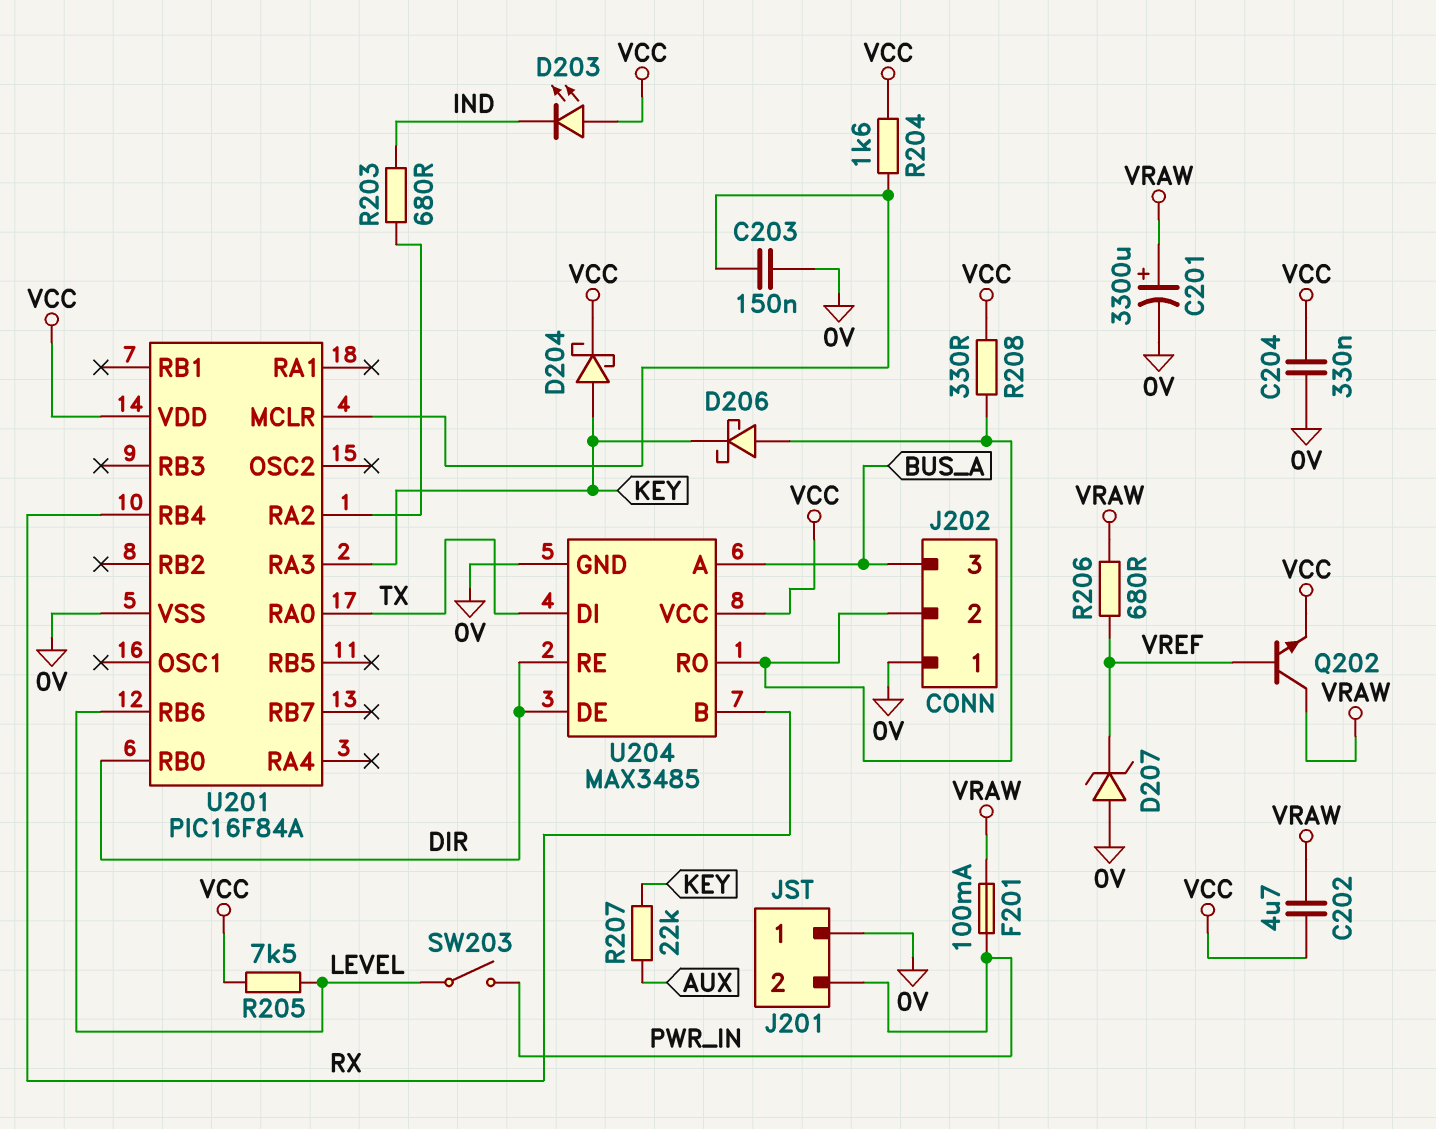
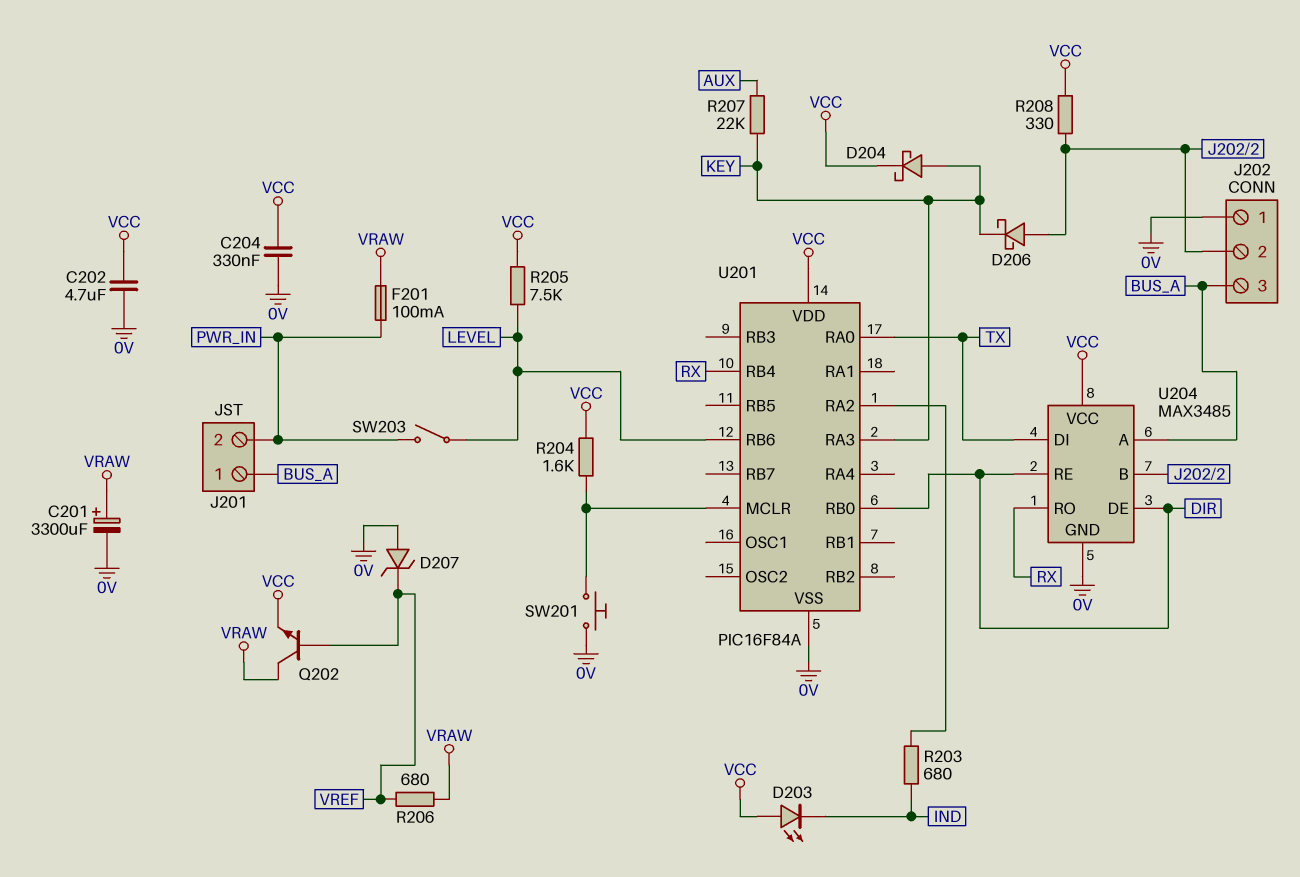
C202: 4.7uF (VCC, VRAW) -> 4.7uF (0V, VCC)
C203: 150nF (0V, U201/MCLR) -> none
J201 pin 1: 0V -> BUS_A
SW201: none -> button (0V, U201/MCLR)
U204 pin B: RX -> J202/2
U204 pin RO: J202/2 -> RX

